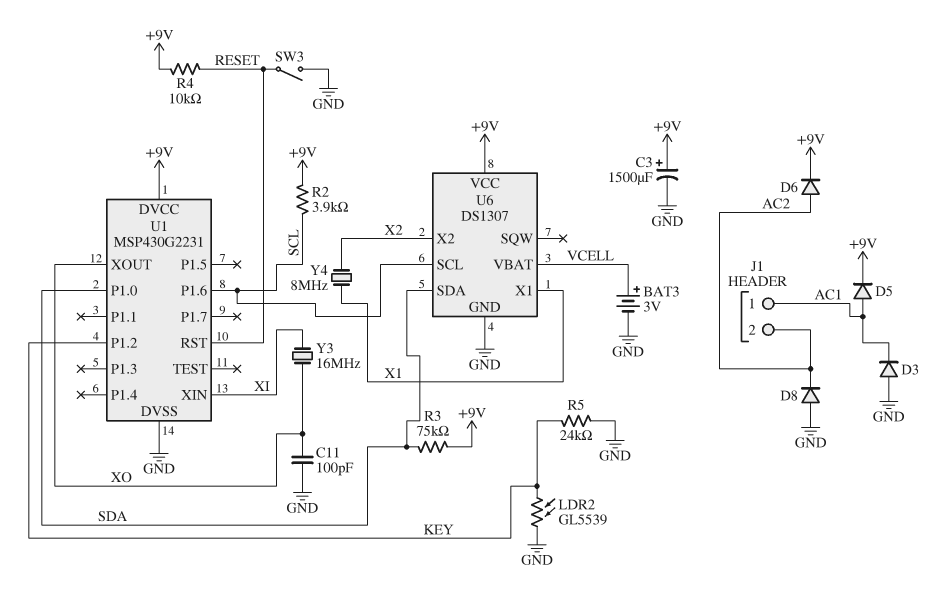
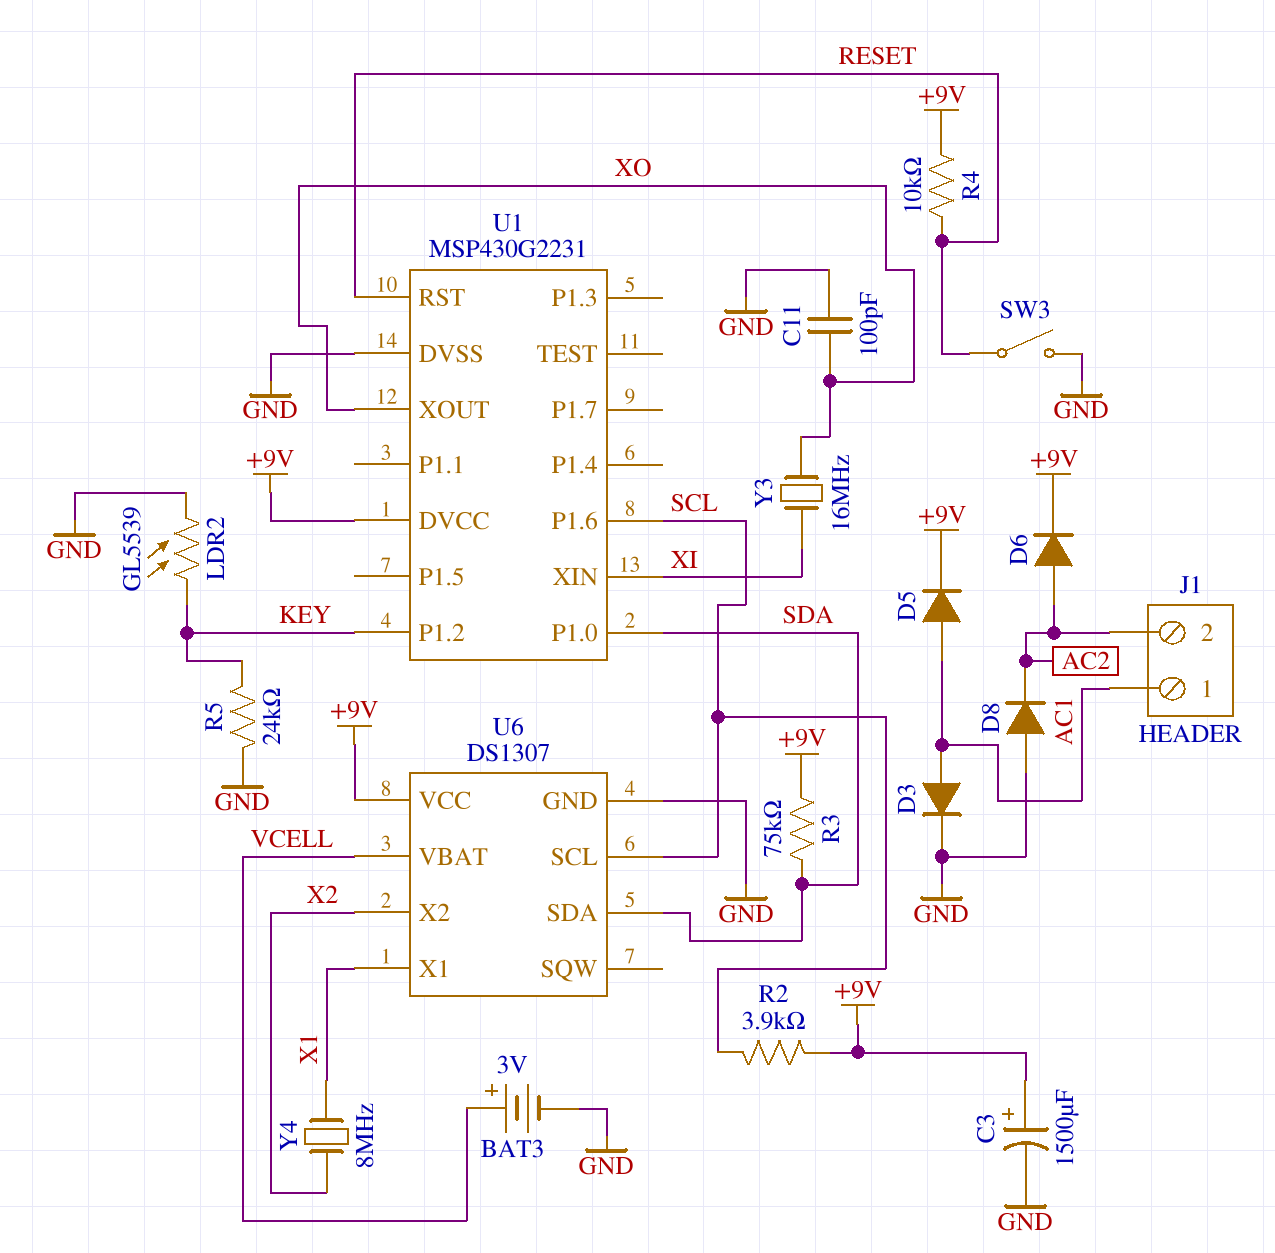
D3: diode (A GND, K AC1) -> diode (A AC1, K GND)

